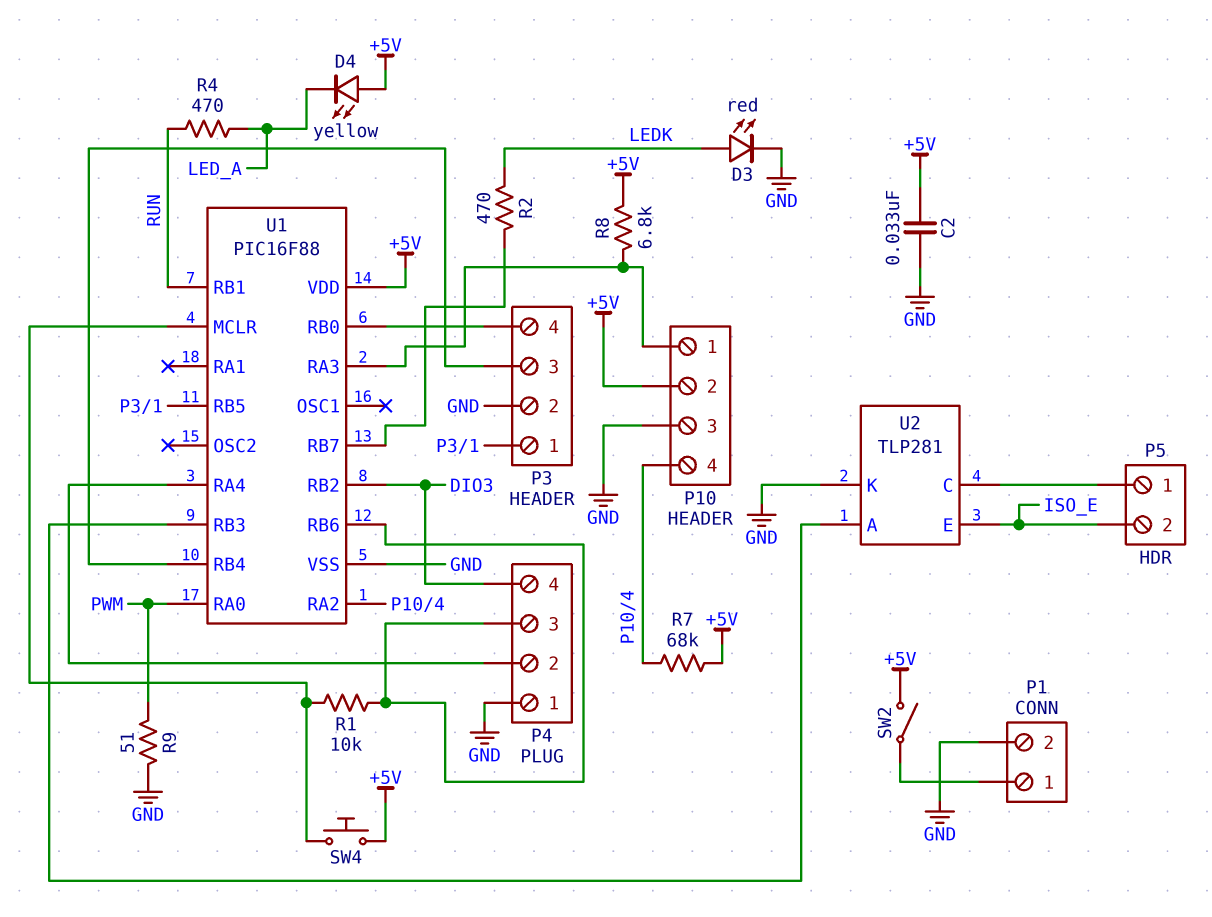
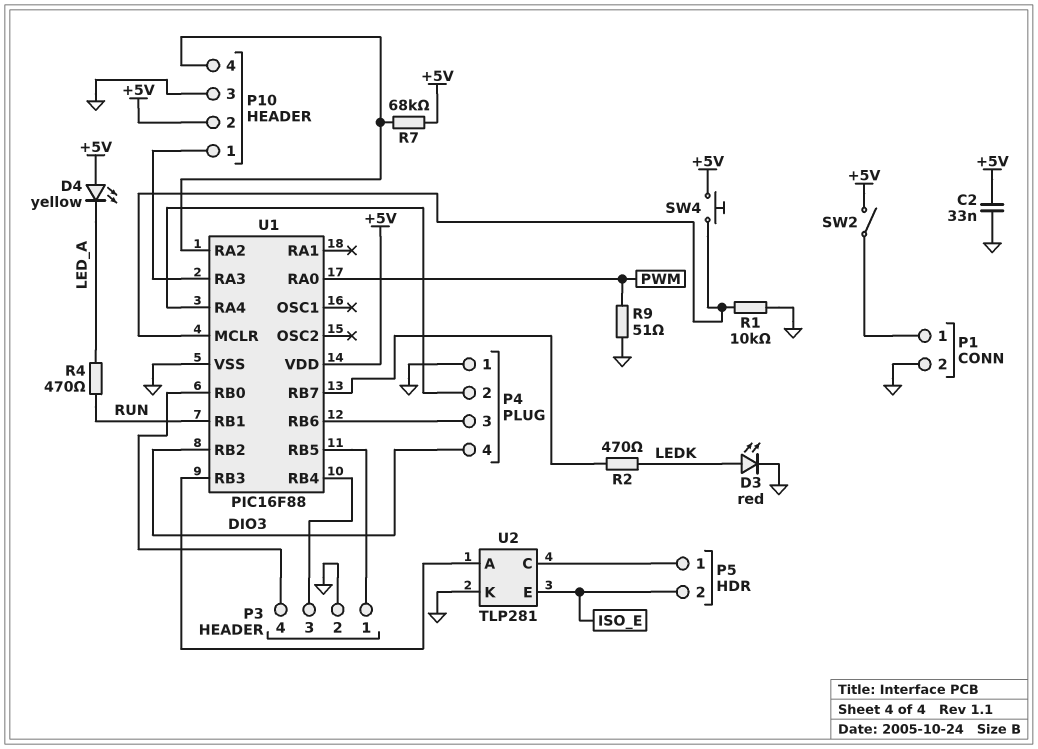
R1: 10k (P4/3, U1/MCLR) -> 10k (GND, U1/MCLR)
R8: 6.8k (+5V, P10/1) -> none

